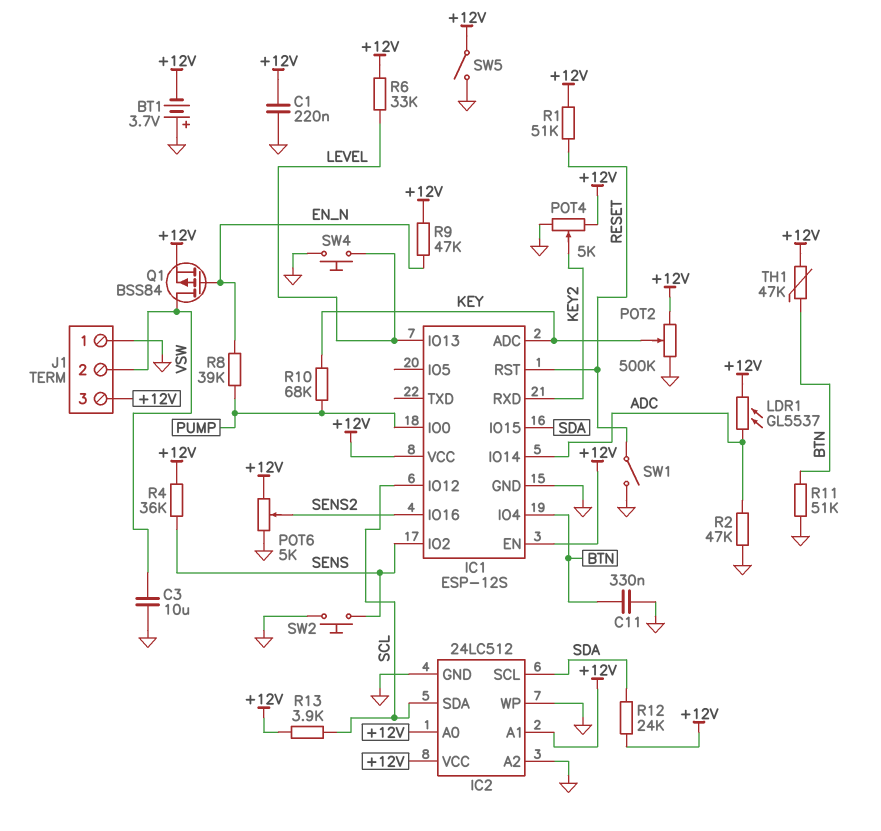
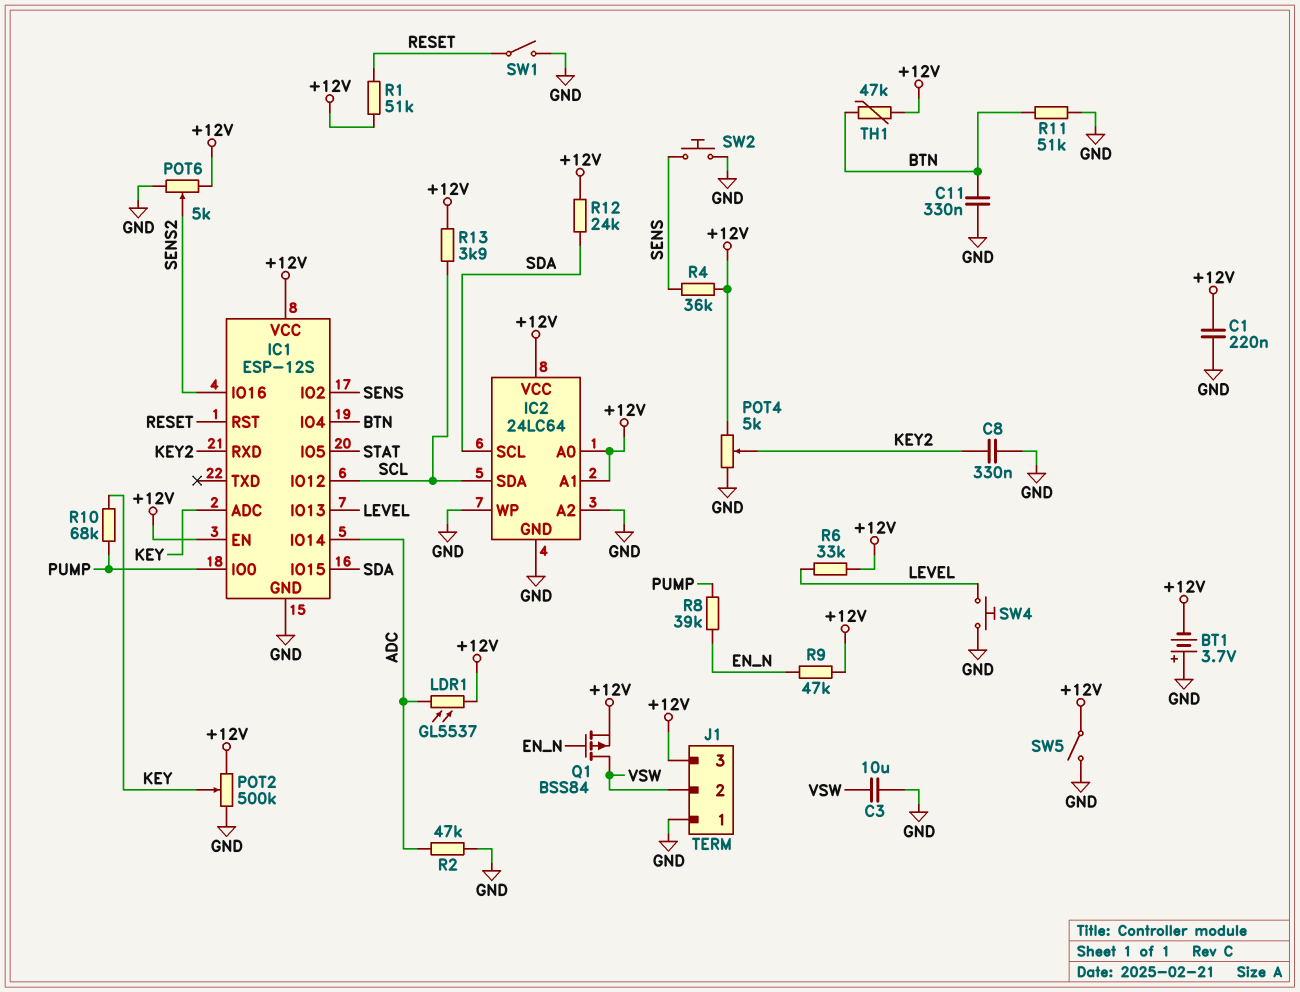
C8: none -> 330nF (GND, KEY2)
IC1 pin IO5: none -> STAT
IC2: 24LC512 -> 24LC64

